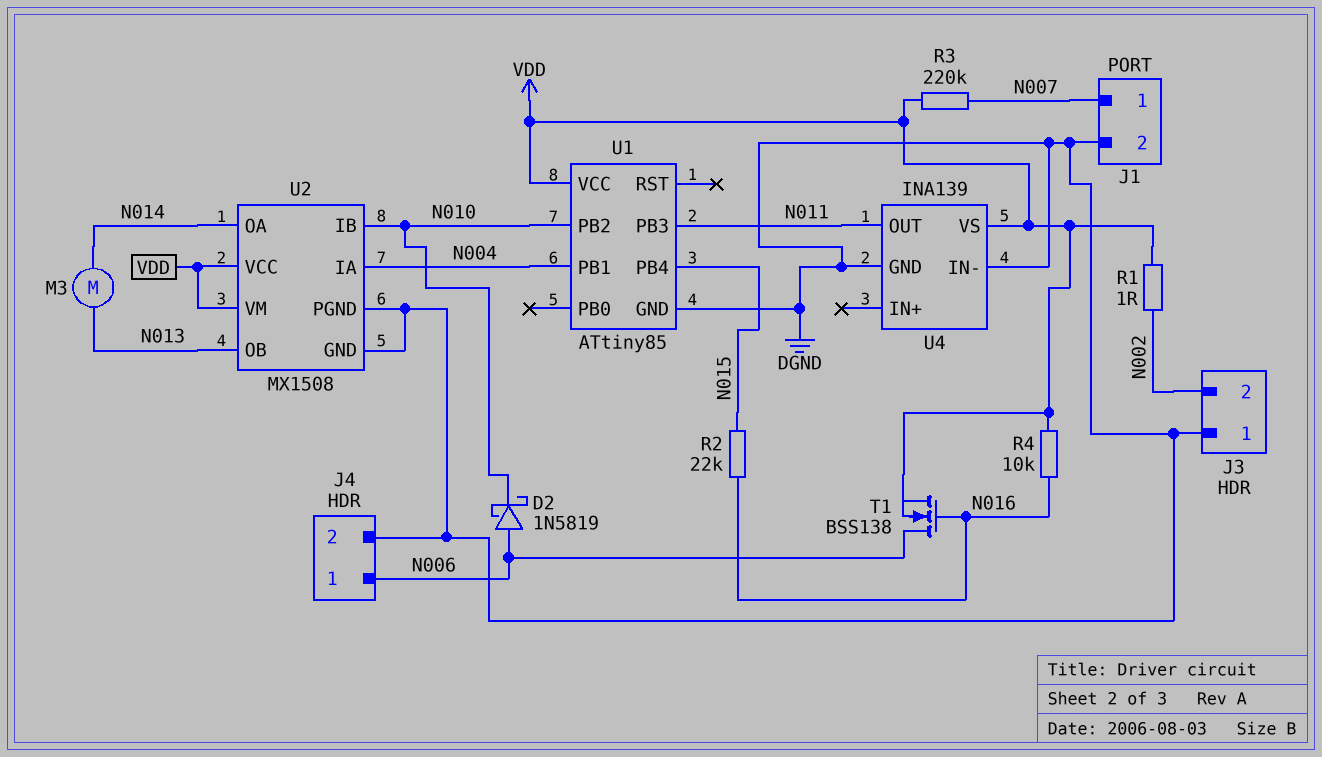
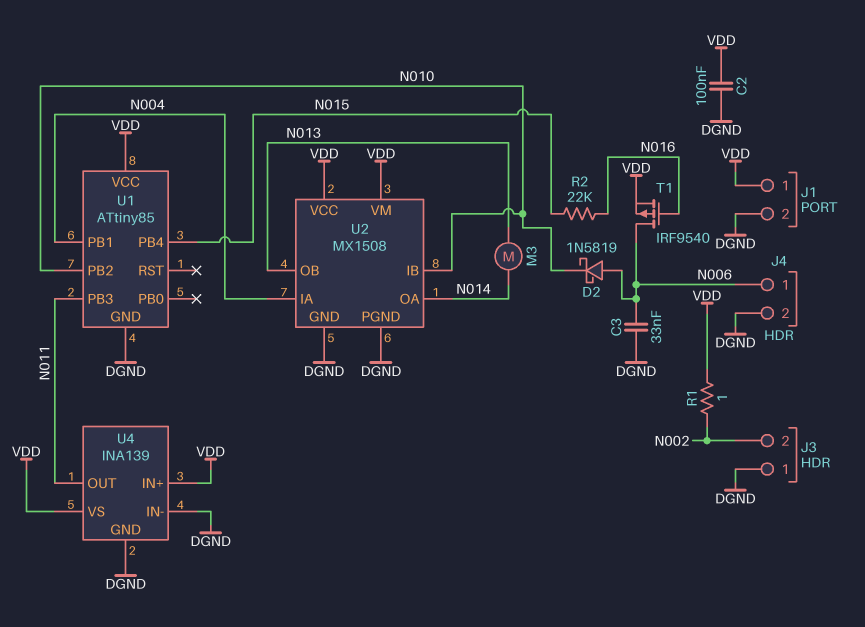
C2: none -> 100nF (DGND, VDD)
C3: none -> 33nF (DGND, N006)
J1 pin 1: N007 -> VDD
R3: 220k (N007, VDD) -> none
R4: 10k (N016, VDD) -> none
T1: NMOS BSS138 (G N016, D N006, S VDD) -> PMOS IRF9540 (G N016, D N006, S VDD)
U4 pin IN+: none -> VDD

